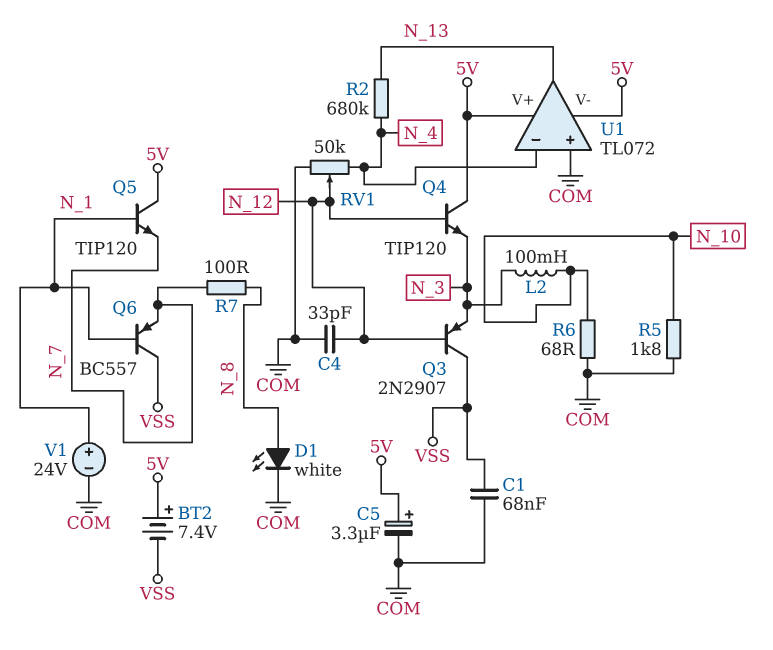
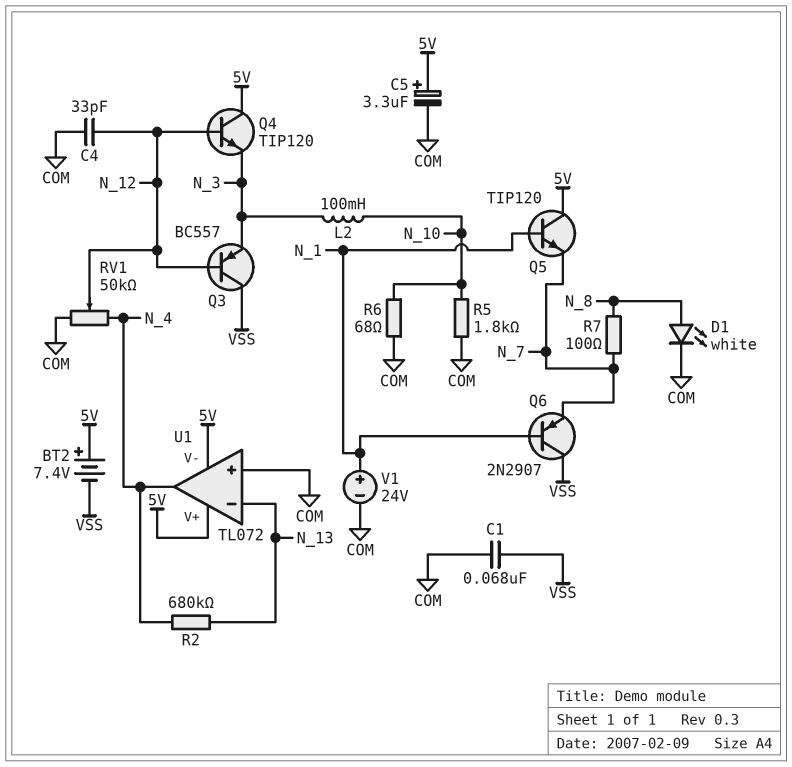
Q3: PNP 2N2907 (B N_12, C VSS, E N_3) -> PNP BC557 (B N_12, C VSS, E N_3)
Q6: PNP BC557 (B N_1, C VSS, E N_7) -> PNP 2N2907 (B N_1, C VSS, E N_7)
U1 pin in-: N_4 -> N_13
U1 pin out: N_13 -> N_4

